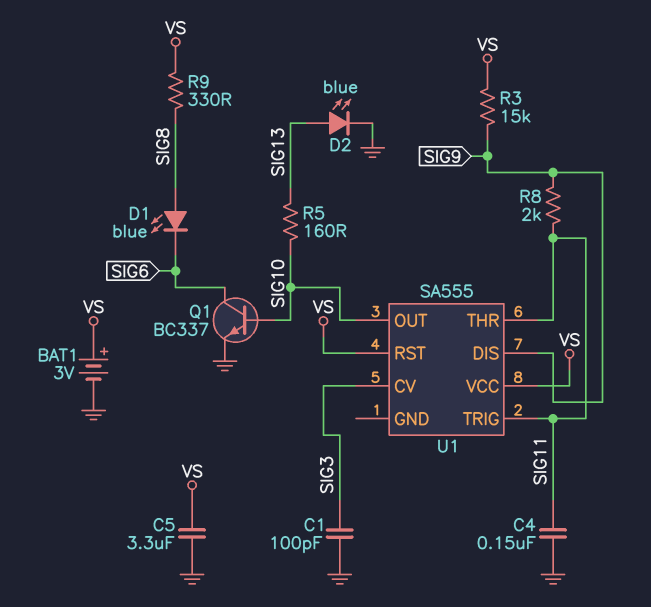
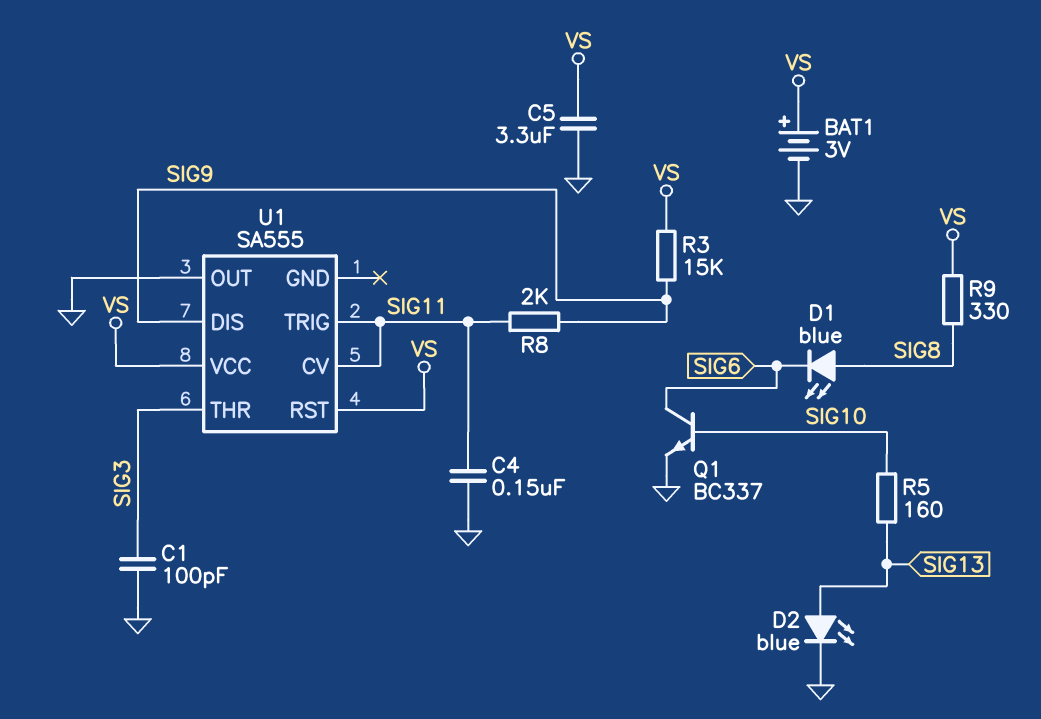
U1 pin CV: SIG3 -> SIG11
U1 pin OUT: SIG10 -> GND
U1 pin THR: SIG11 -> SIG3

